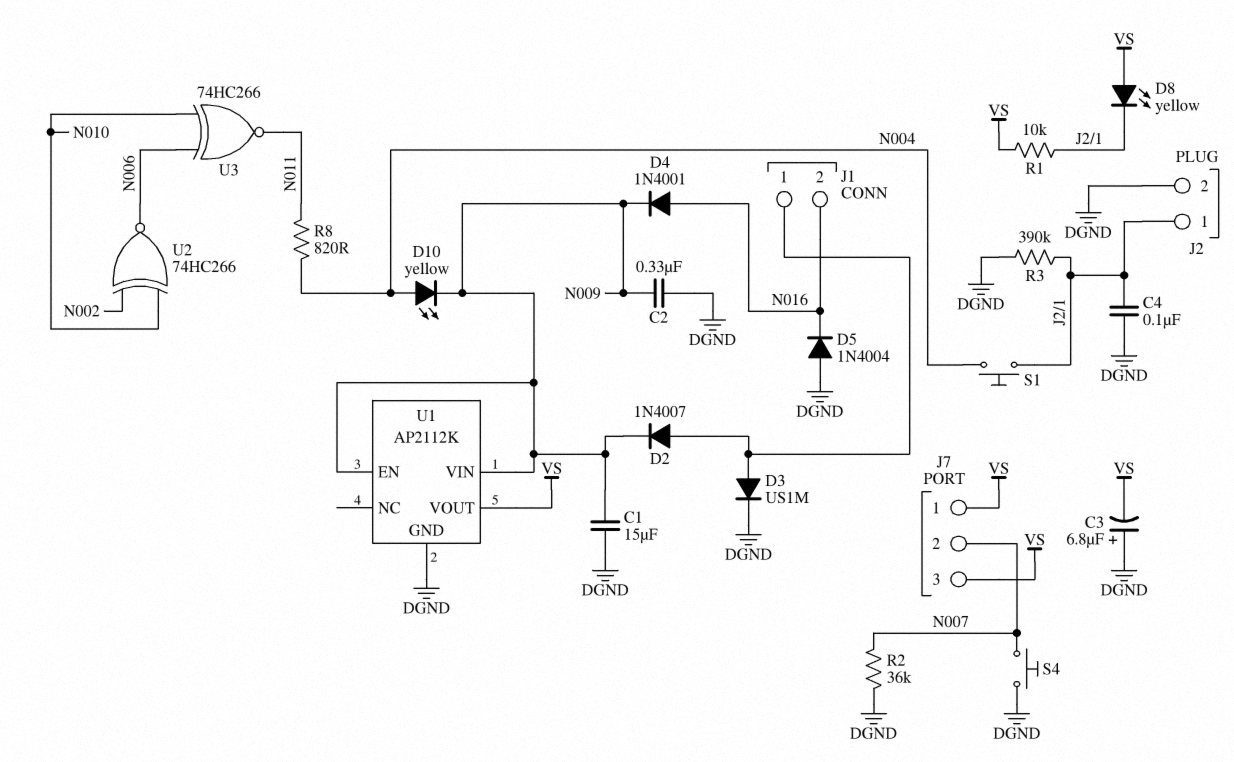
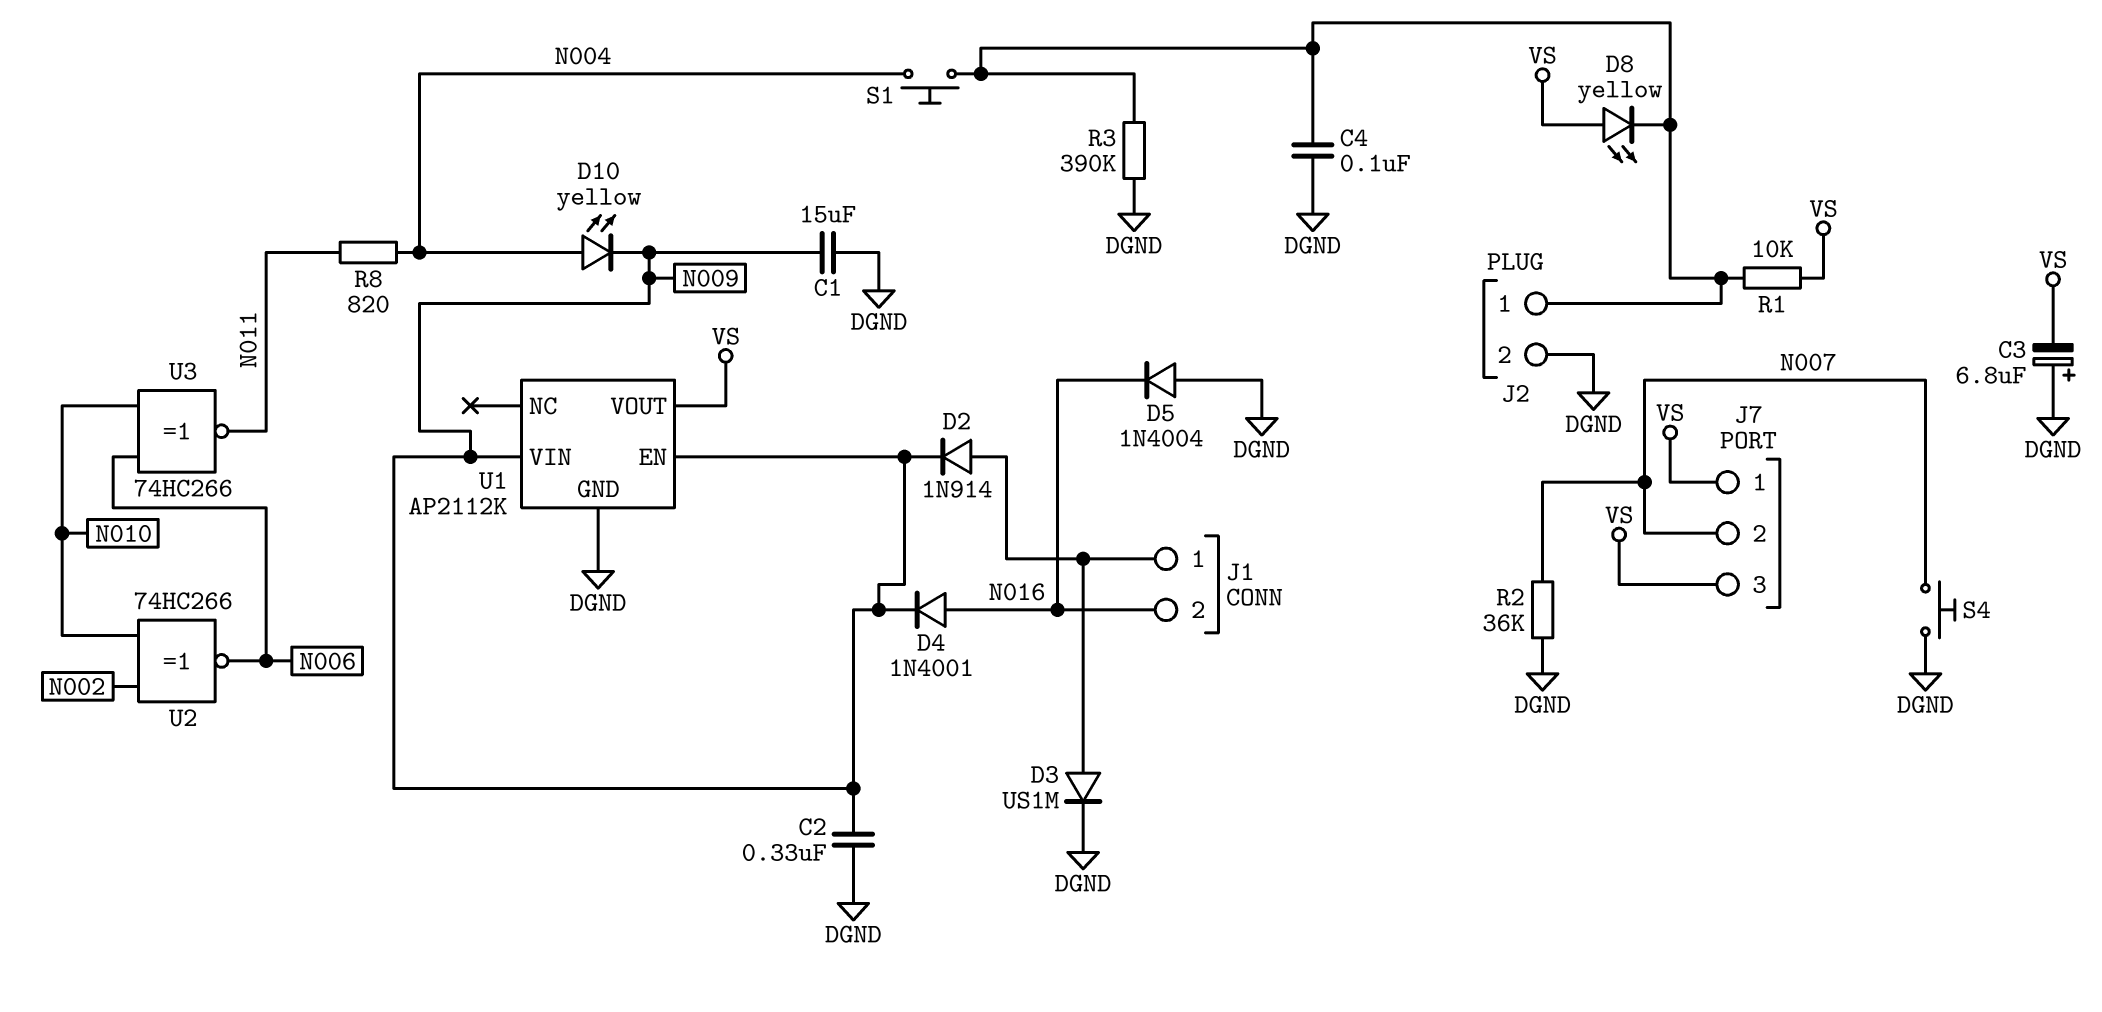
D2: diode 1N4007 (A J1/1, K N009) -> diode 1N914 (A J1/1, K N009)

